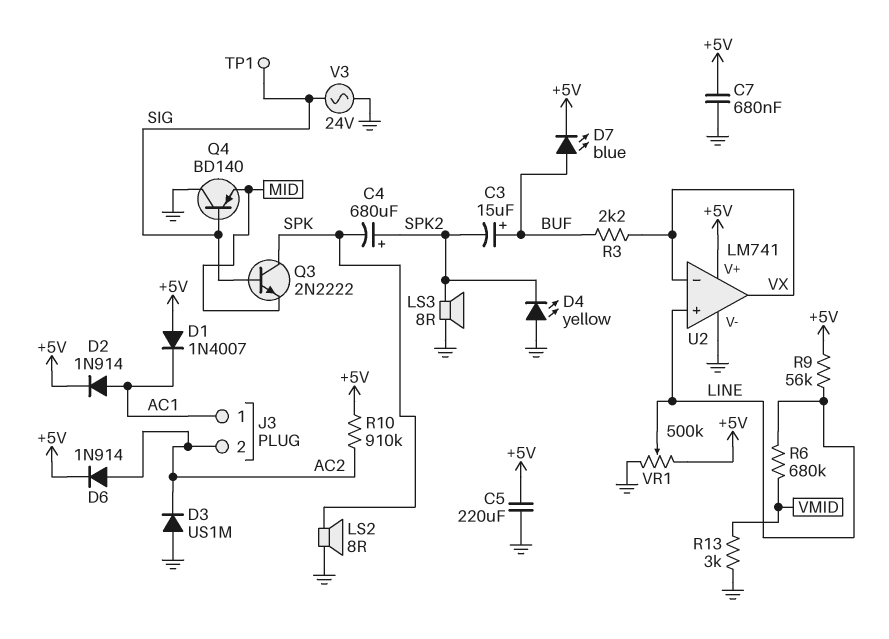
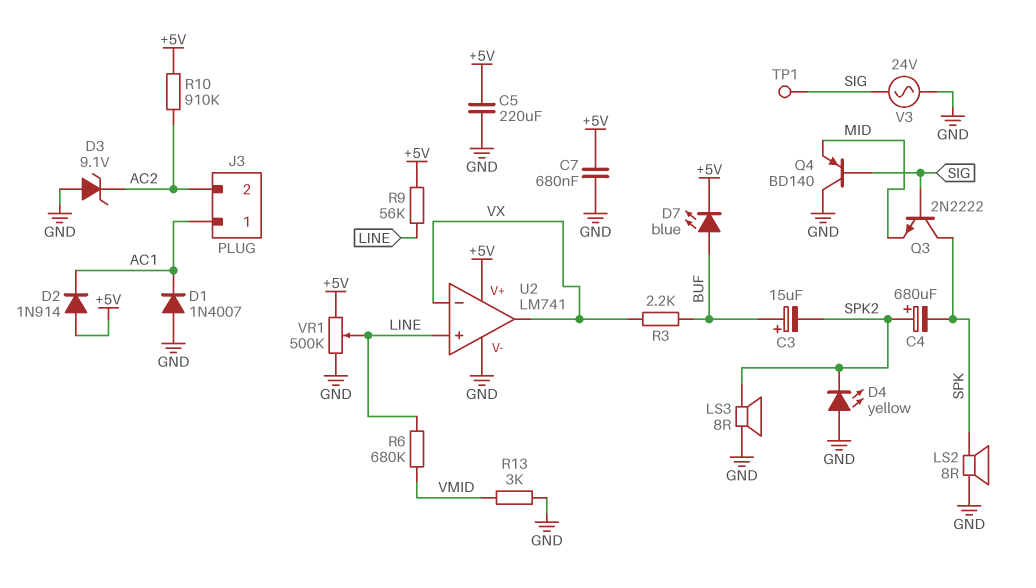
D1: diode 1N4007 (A +5V, K AC1) -> diode 1N4007 (A GND, K AC1)
D2: diode 1N914 (A AC1, K +5V) -> diode 1N914 (A +5V, K AC1)
D3: diode US1M (A GND, K AC2) -> zener 9.1V (A GND, K AC2)
D6: diode 1N914 (A AC2, K +5V) -> none

